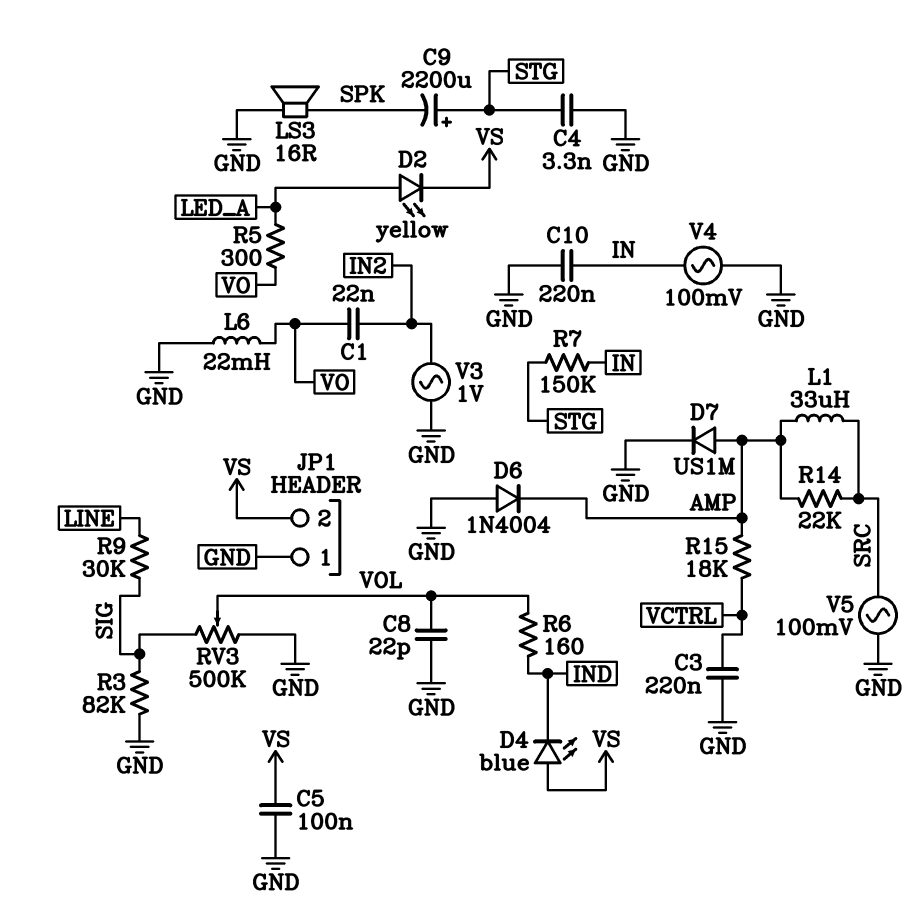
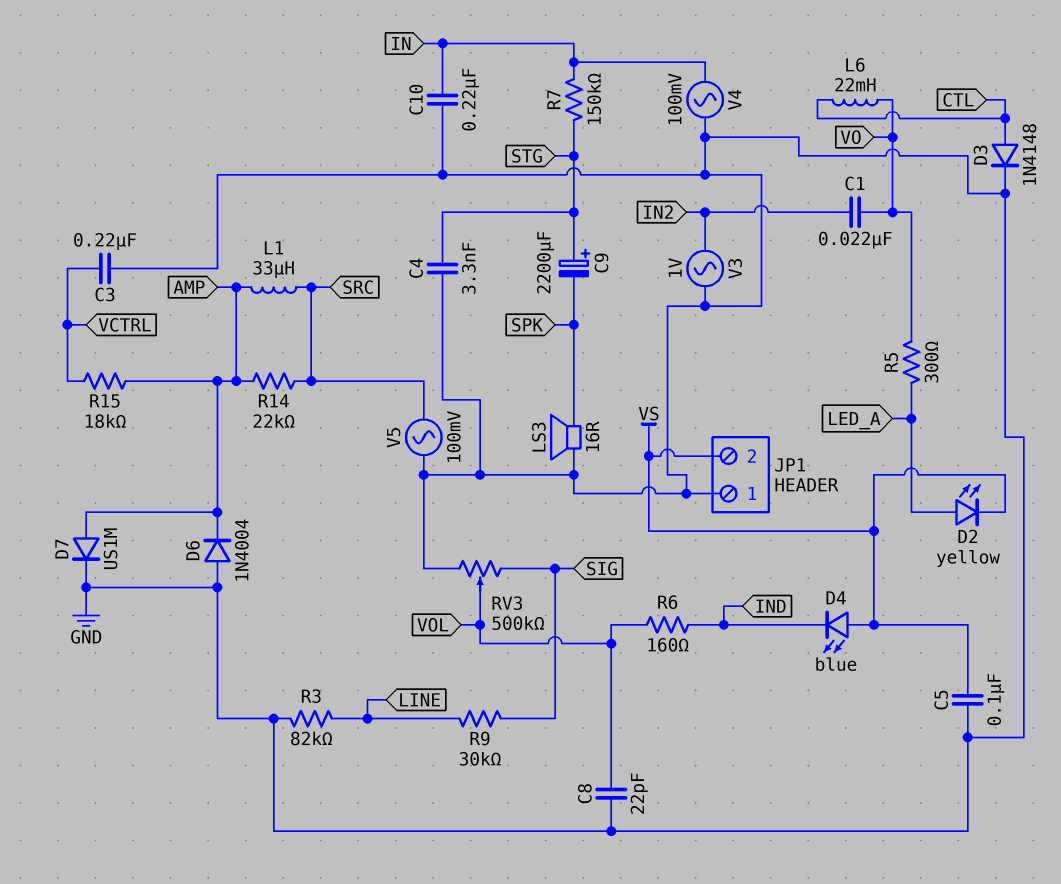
D3: none -> diode 1N4148 (A CTL, K GND)
L6: 22mH (GND, VO) -> 22mH (CTL, VO)
R3: 82k (GND, SIG) -> 82k (GND, LINE)

